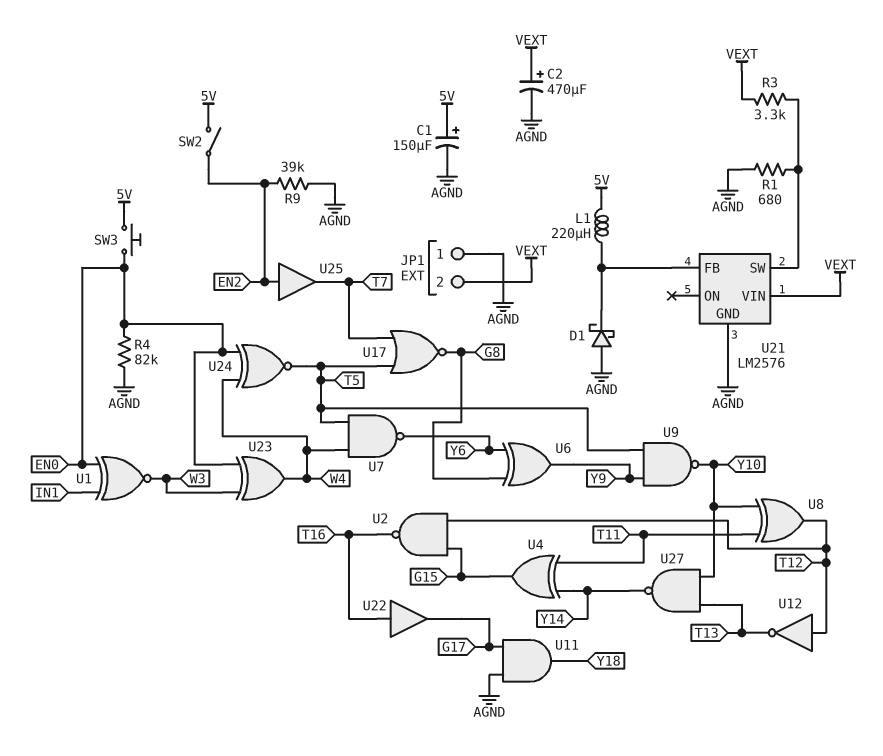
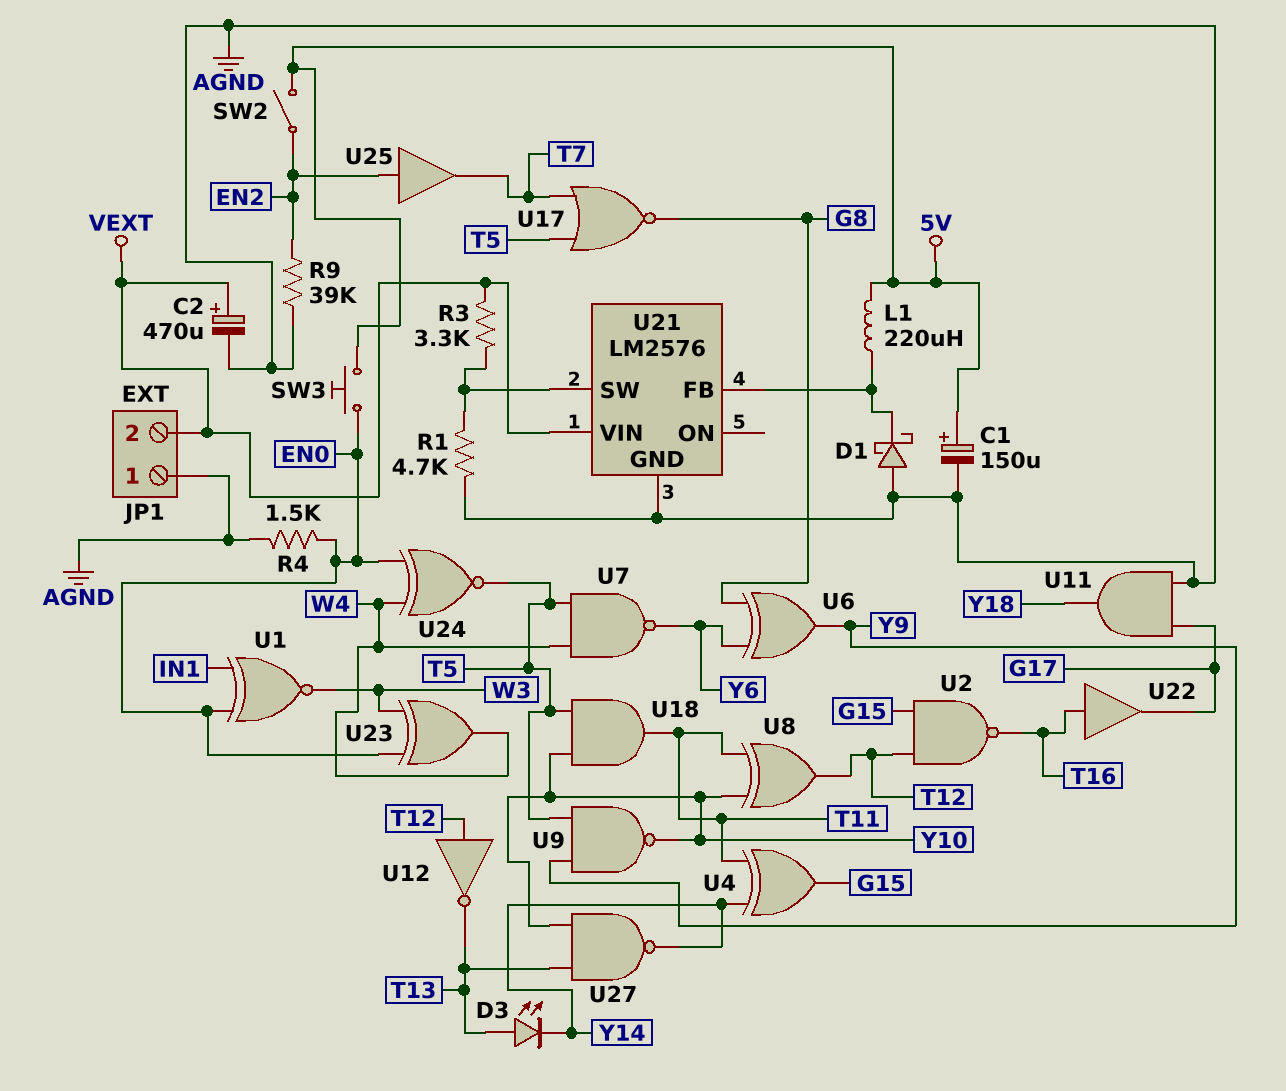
D3: none -> LED (A T13, K Y14)
R1: 680 (AGND, U21/SW) -> 4.7k (AGND, U21/SW)
R4: 82k (AGND, EN0) -> 1.5k (AGND, EN0)
U18: none -> AND (in T5, in Y10, out T11)

